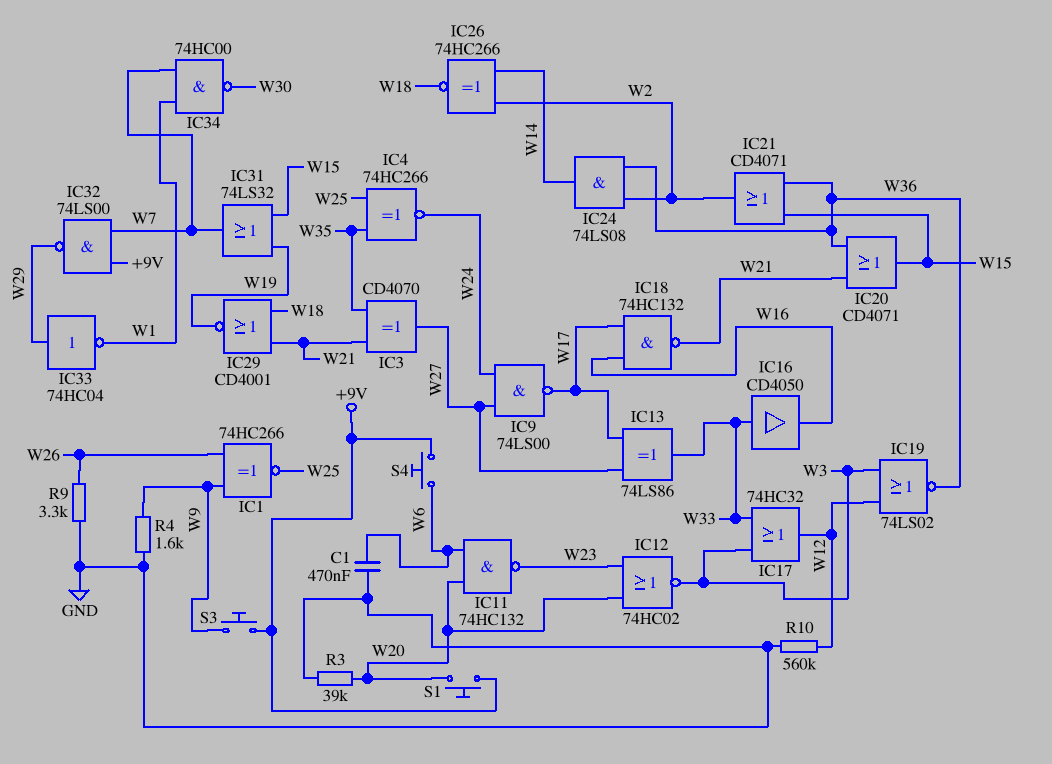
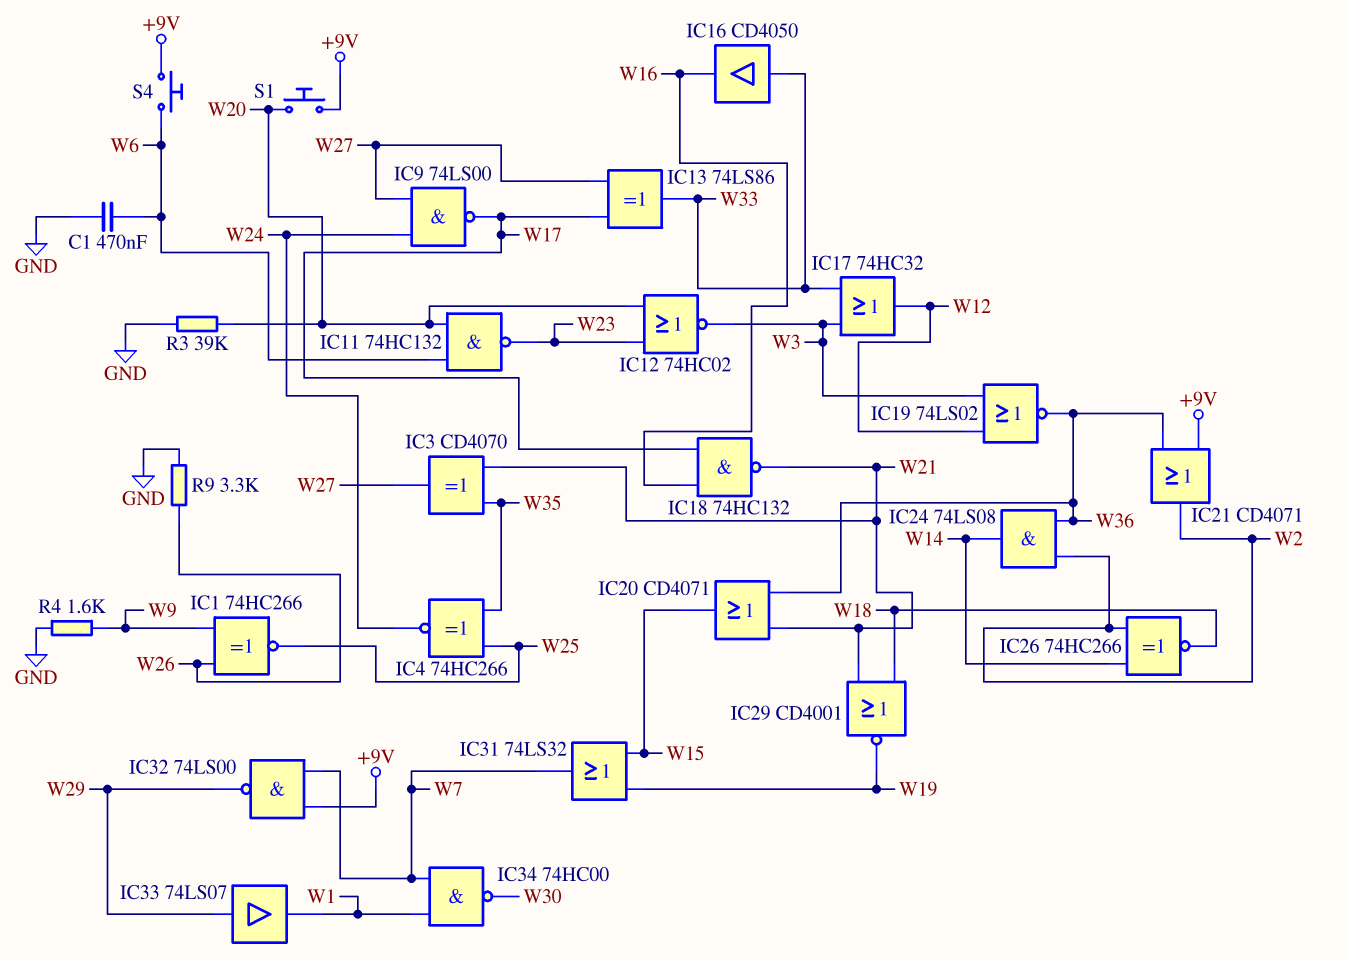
IC21: OR CD4071 (in W15, in W36, out W2) -> OR CD4071 (in +9V, in W36, out W2)
IC33: NOT 74HC04 (in W29, out W1) -> buffer 74LS07 (in W29, out W1)
R10: 560k (GND, W12) -> none
S3: button (+9V, W9) -> none

